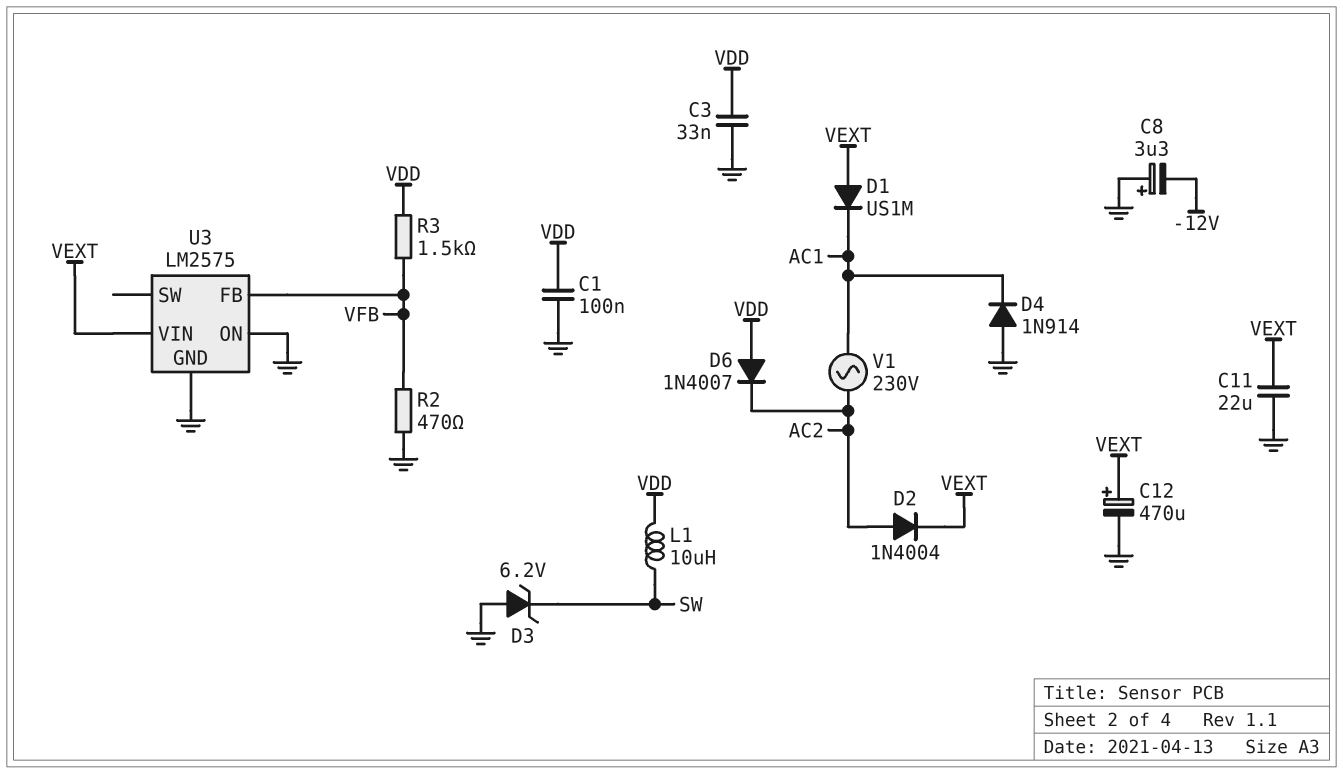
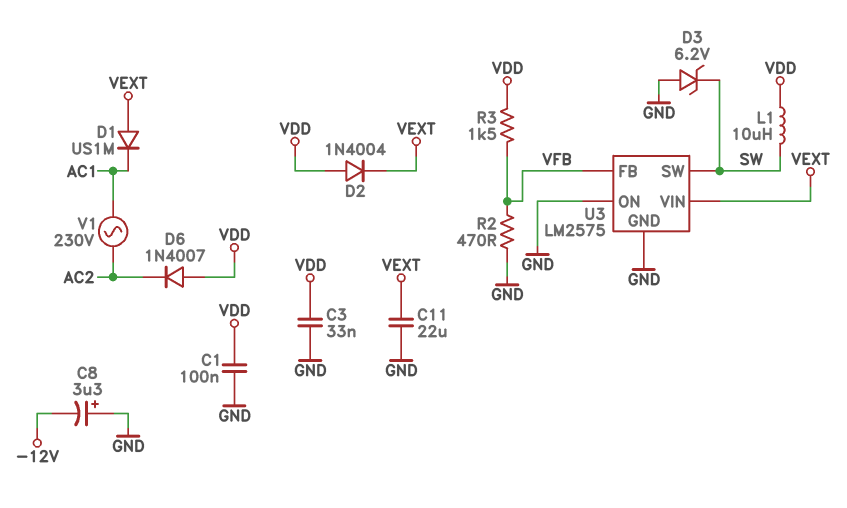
C12: 470uF (plus VEXT, minus GND) -> none
D2: diode 1N4004 (A AC2, K VEXT) -> diode 1N4004 (A VDD, K VEXT)
D4: diode 1N914 (A GND, K AC1) -> none
U3 pin SW: none -> SW

